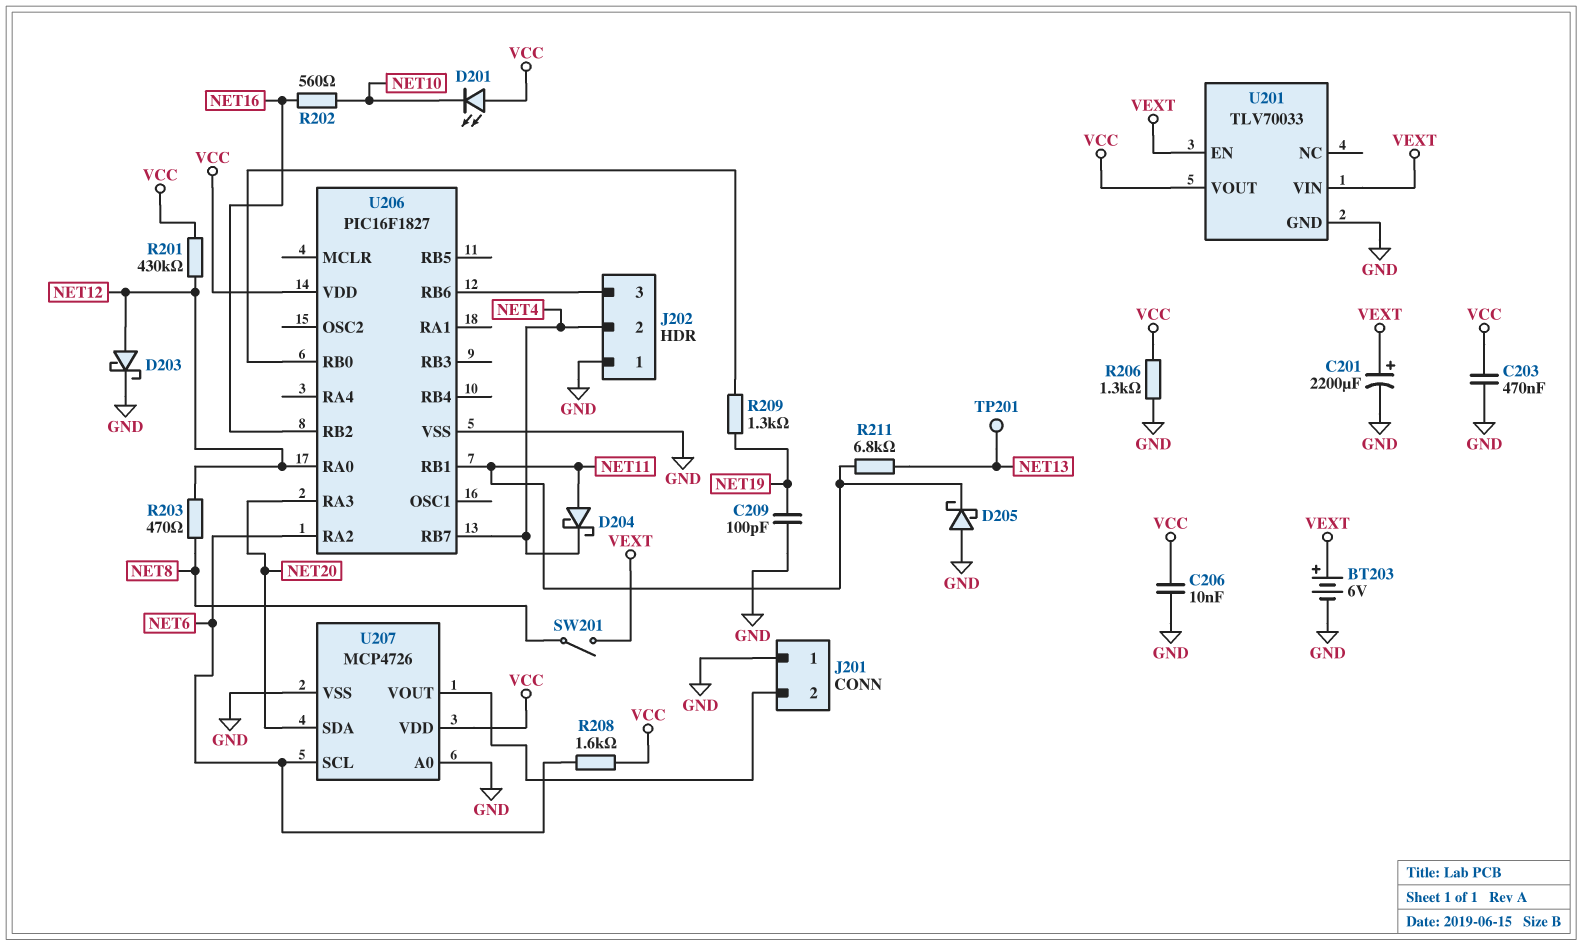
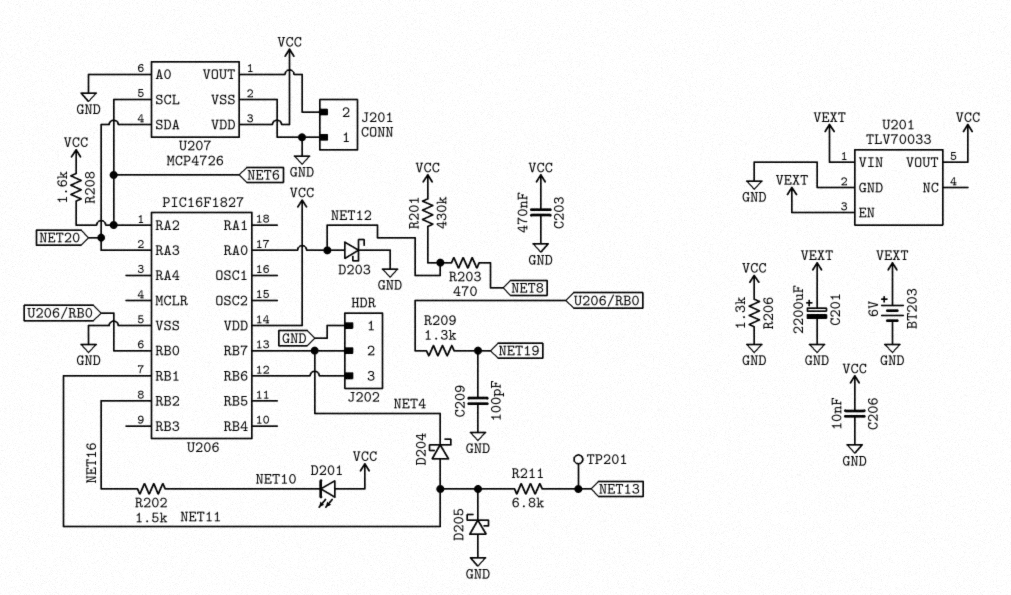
R202: 560 (NET10, NET16) -> 1.5k (NET10, NET16)
SW201: switch (NET8, VEXT) -> none

